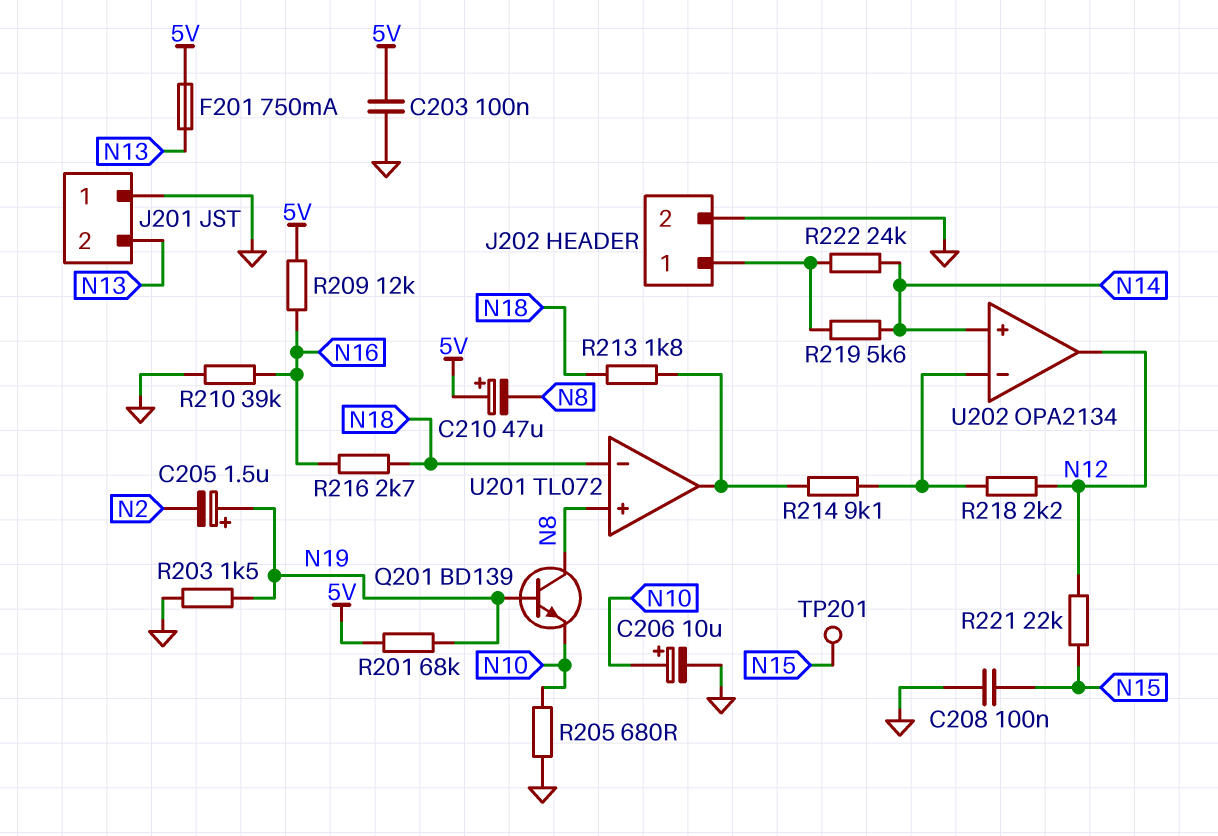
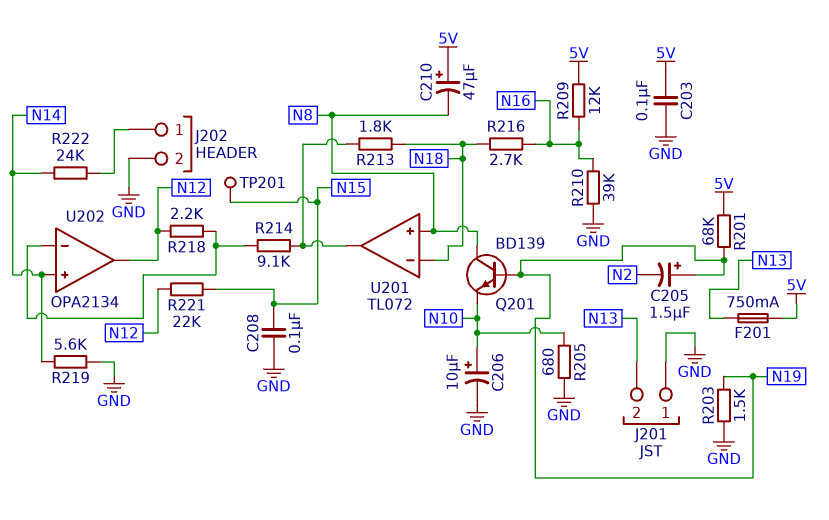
R219: 5.6k (J202/1, N14) -> 5.6k (GND, N14)

